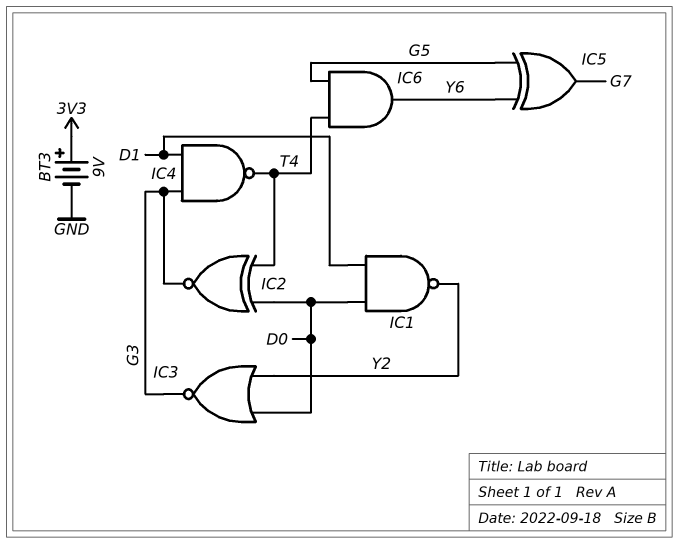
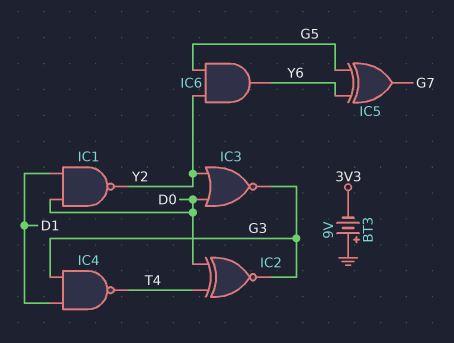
BT3: 9V (plus 3V3, minus GND) -> 9V (plus GND, minus 3V3)
IC6: AND (in G5, in T4, out Y6) -> AND (in G5, in Y2, out Y6)

